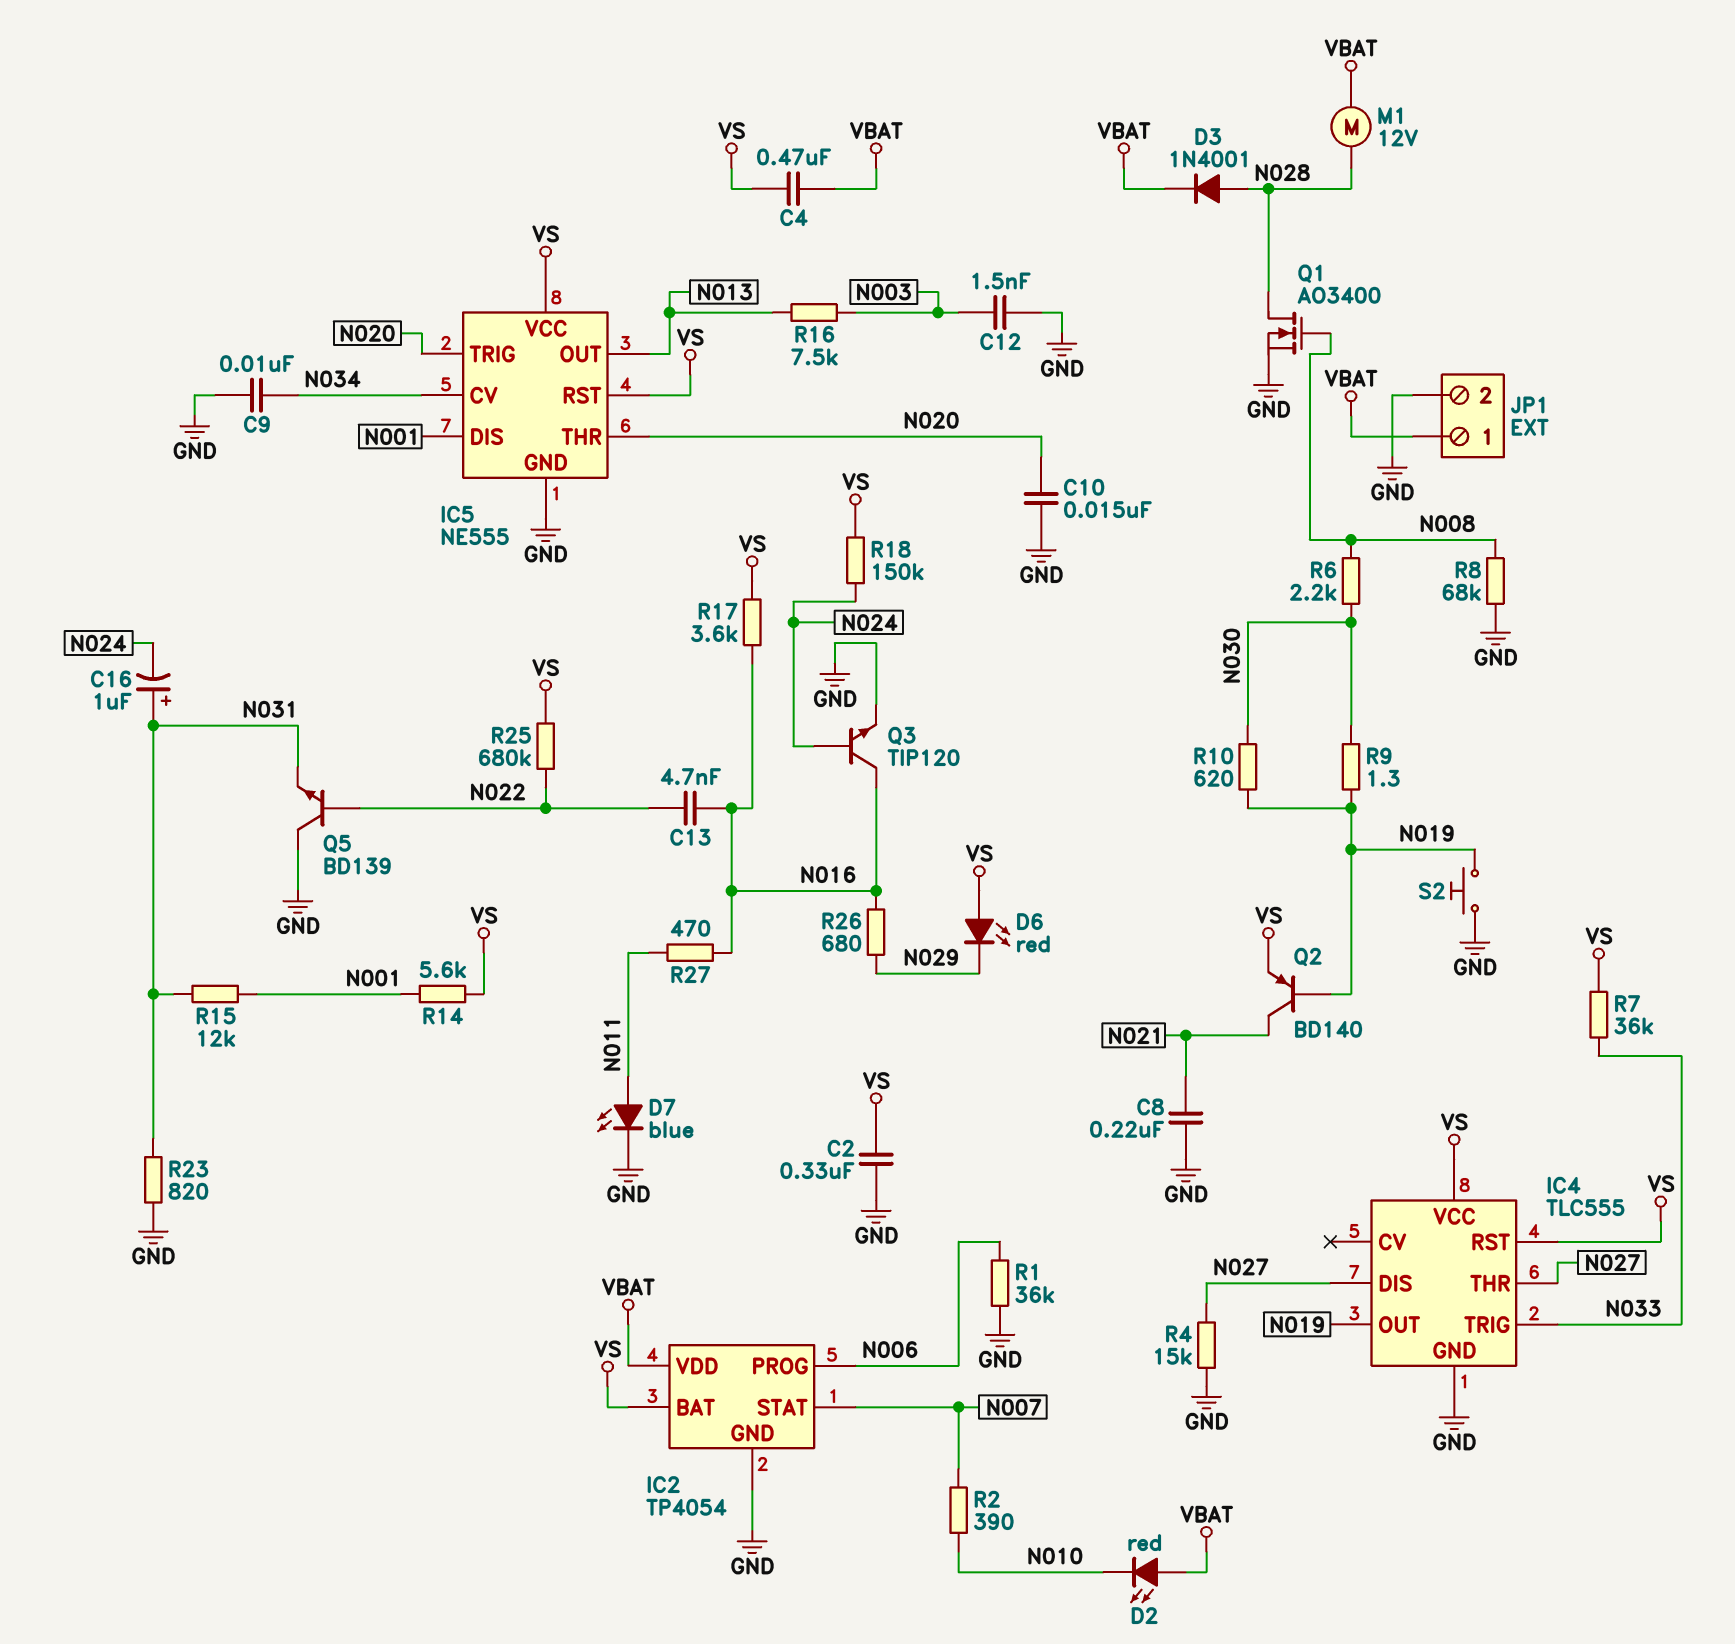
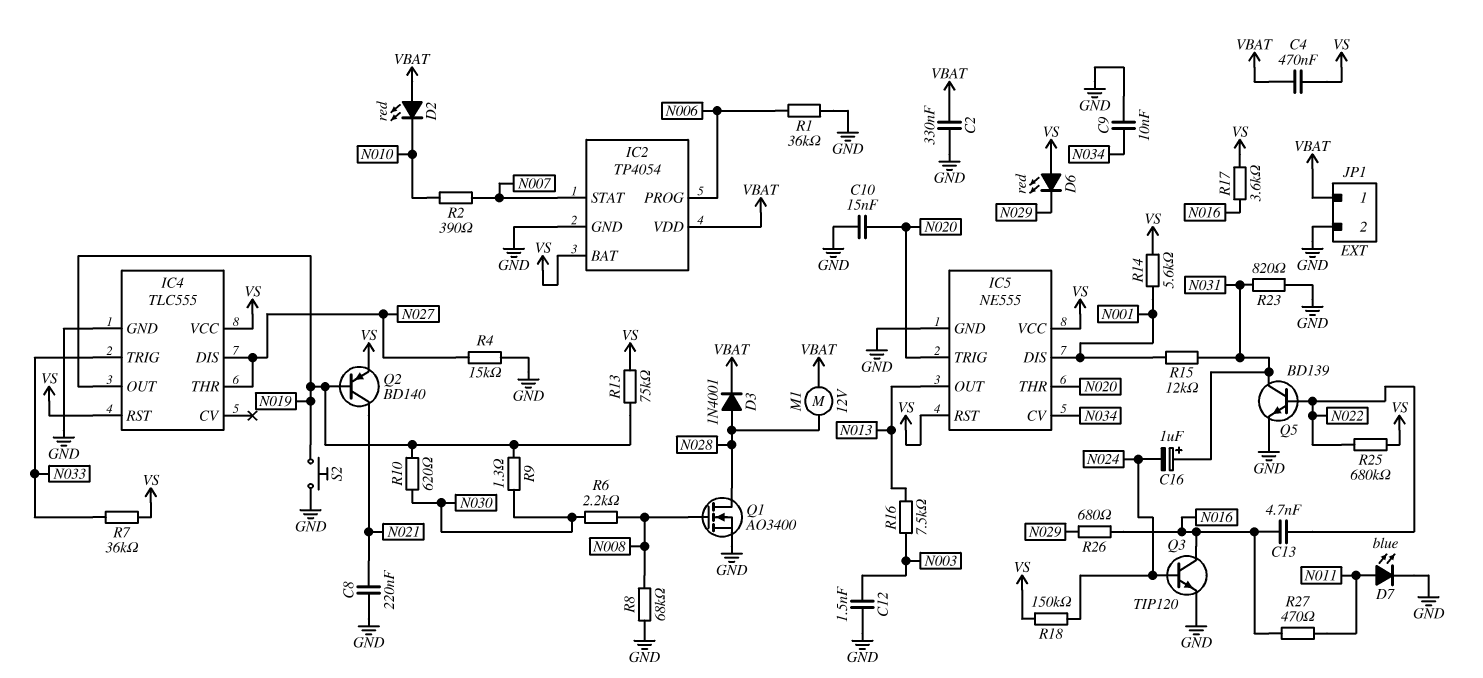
C2: 330nF (GND, VS) -> 330nF (GND, VBAT)
Q5: NPN BD139 (B N022, C GND, E N031) -> NPN BD139 (B N022, C N031, E GND)
R13: none -> 75k (N019, VS)

